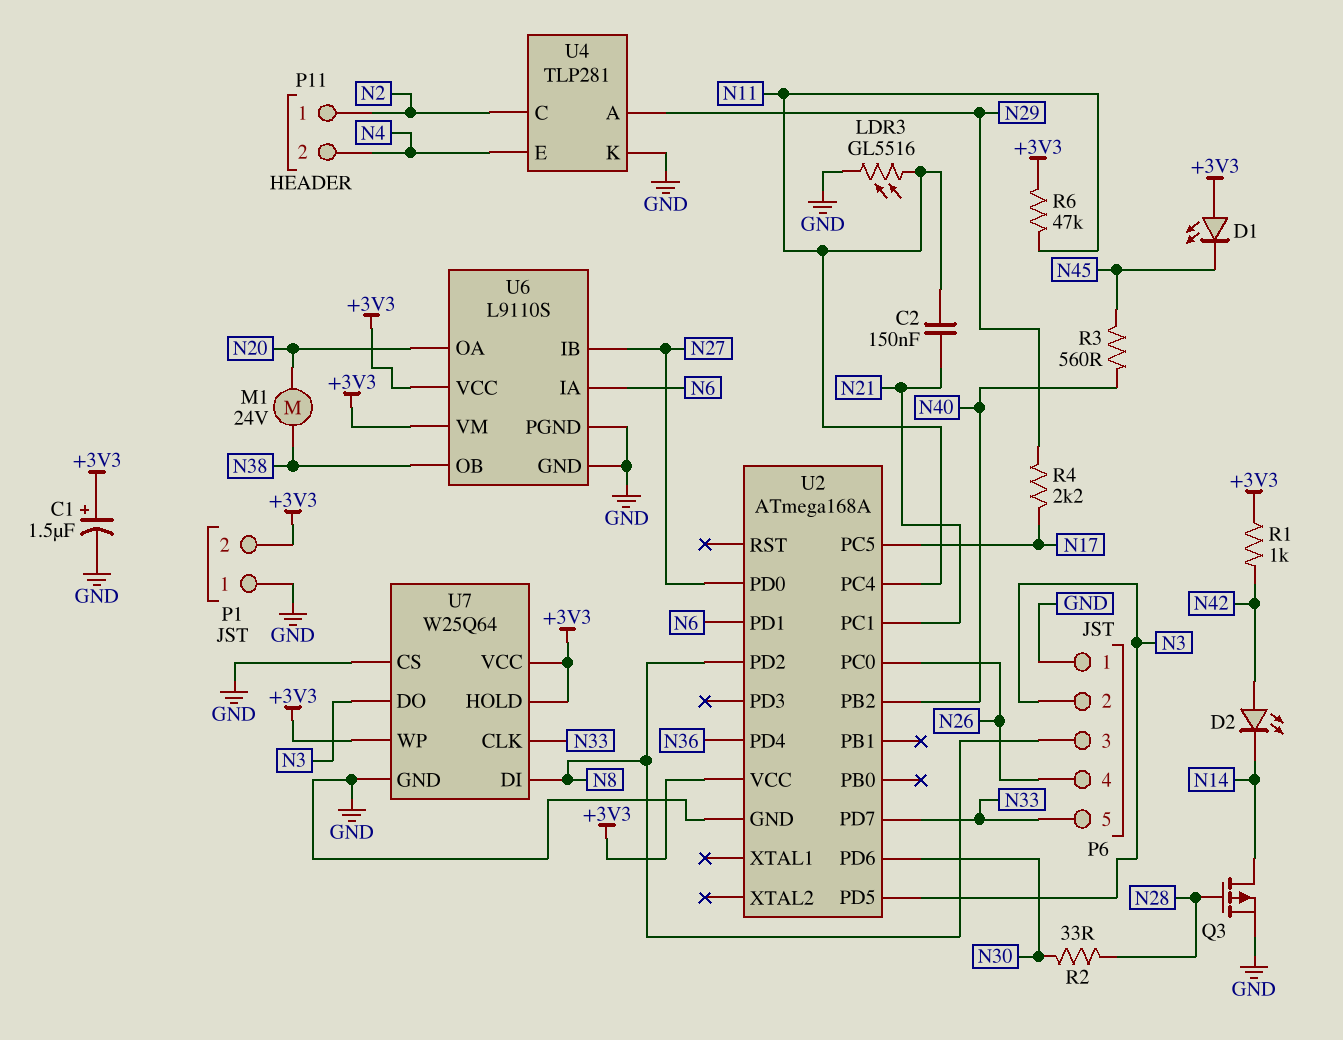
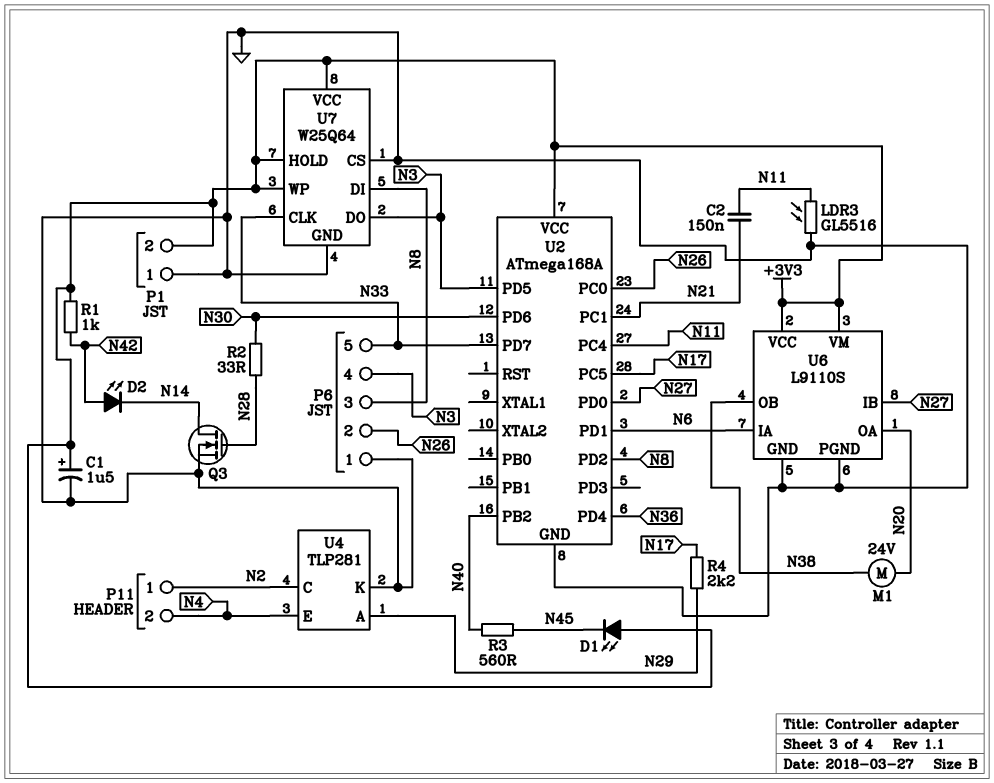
P6 pin 2: N3 -> N26
P6 pin 4: N26 -> N3
Q3: PMOS (G N28, D N14, S GND) -> NMOS (G N28, D N14, S GND)
R6: 47k (+3V3, N11) -> none

